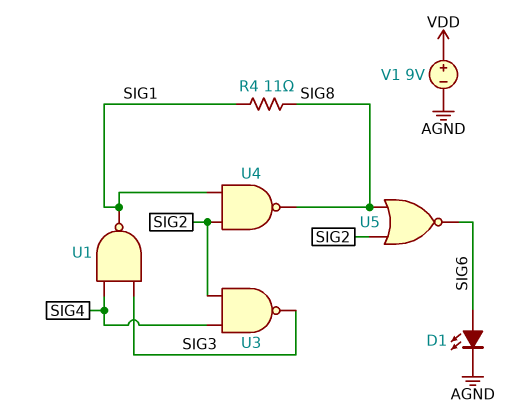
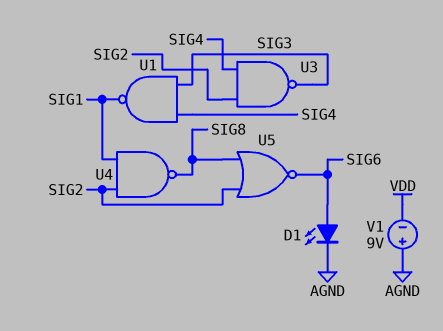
R4: 11 (SIG1, SIG8) -> none
V1: 9V (plus VDD, minus AGND) -> 9V (plus AGND, minus VDD)

